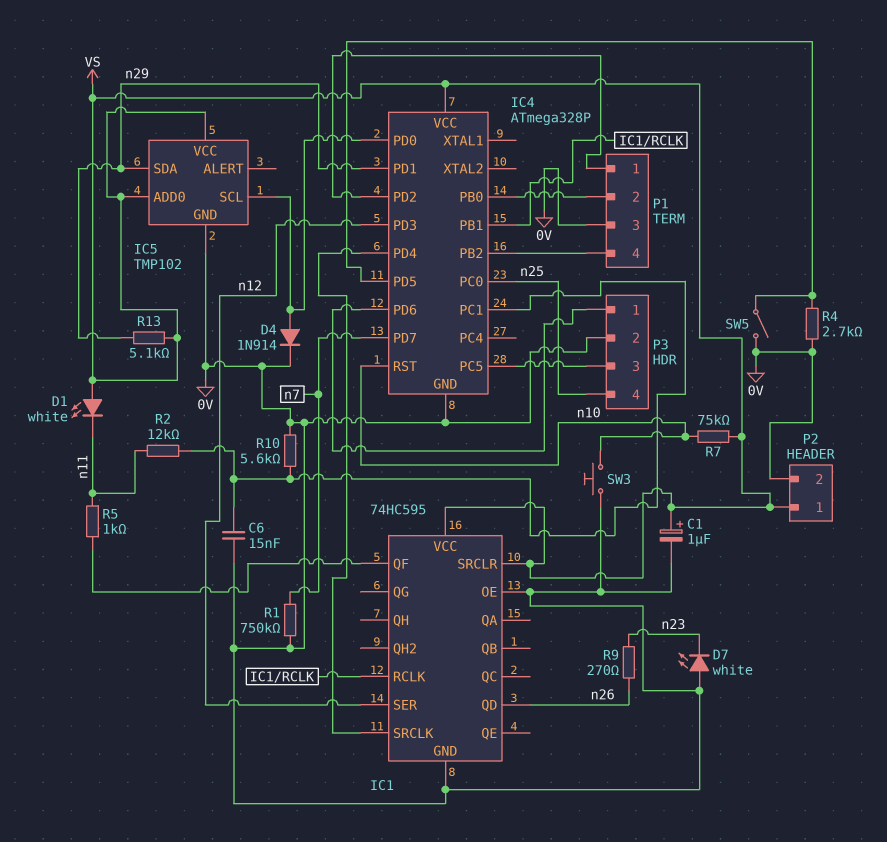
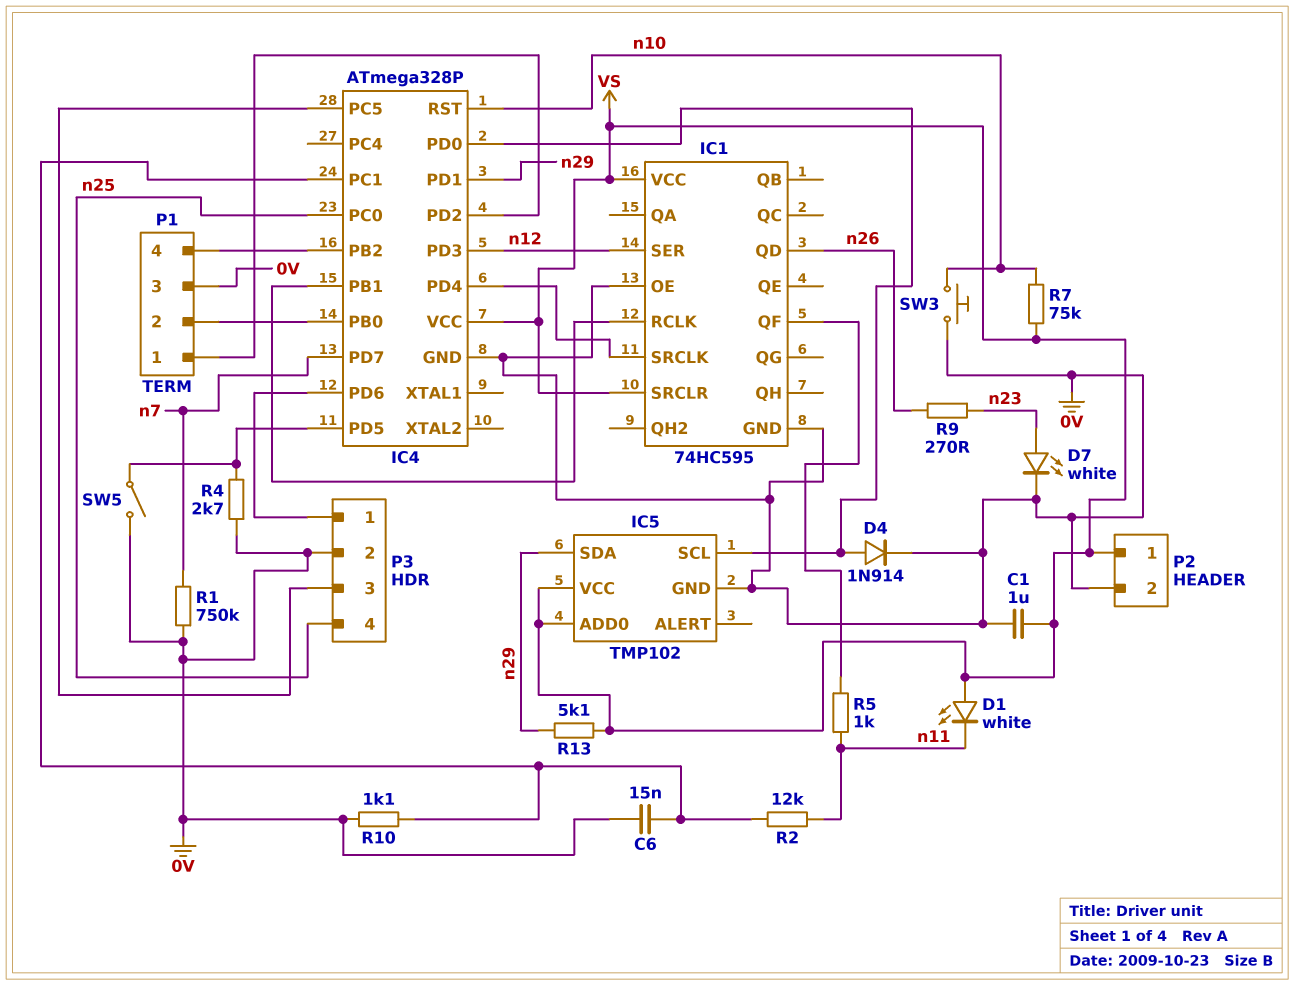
C1: 1uF (plus VS, minus 0V) -> 1uF (0V, VS)
D7: LED white (A 0V, K n23) -> LED white (A n23, K 0V)
R10: 5.6k (0V, IC4/PC1) -> 1.1k (0V, IC4/PC1)

